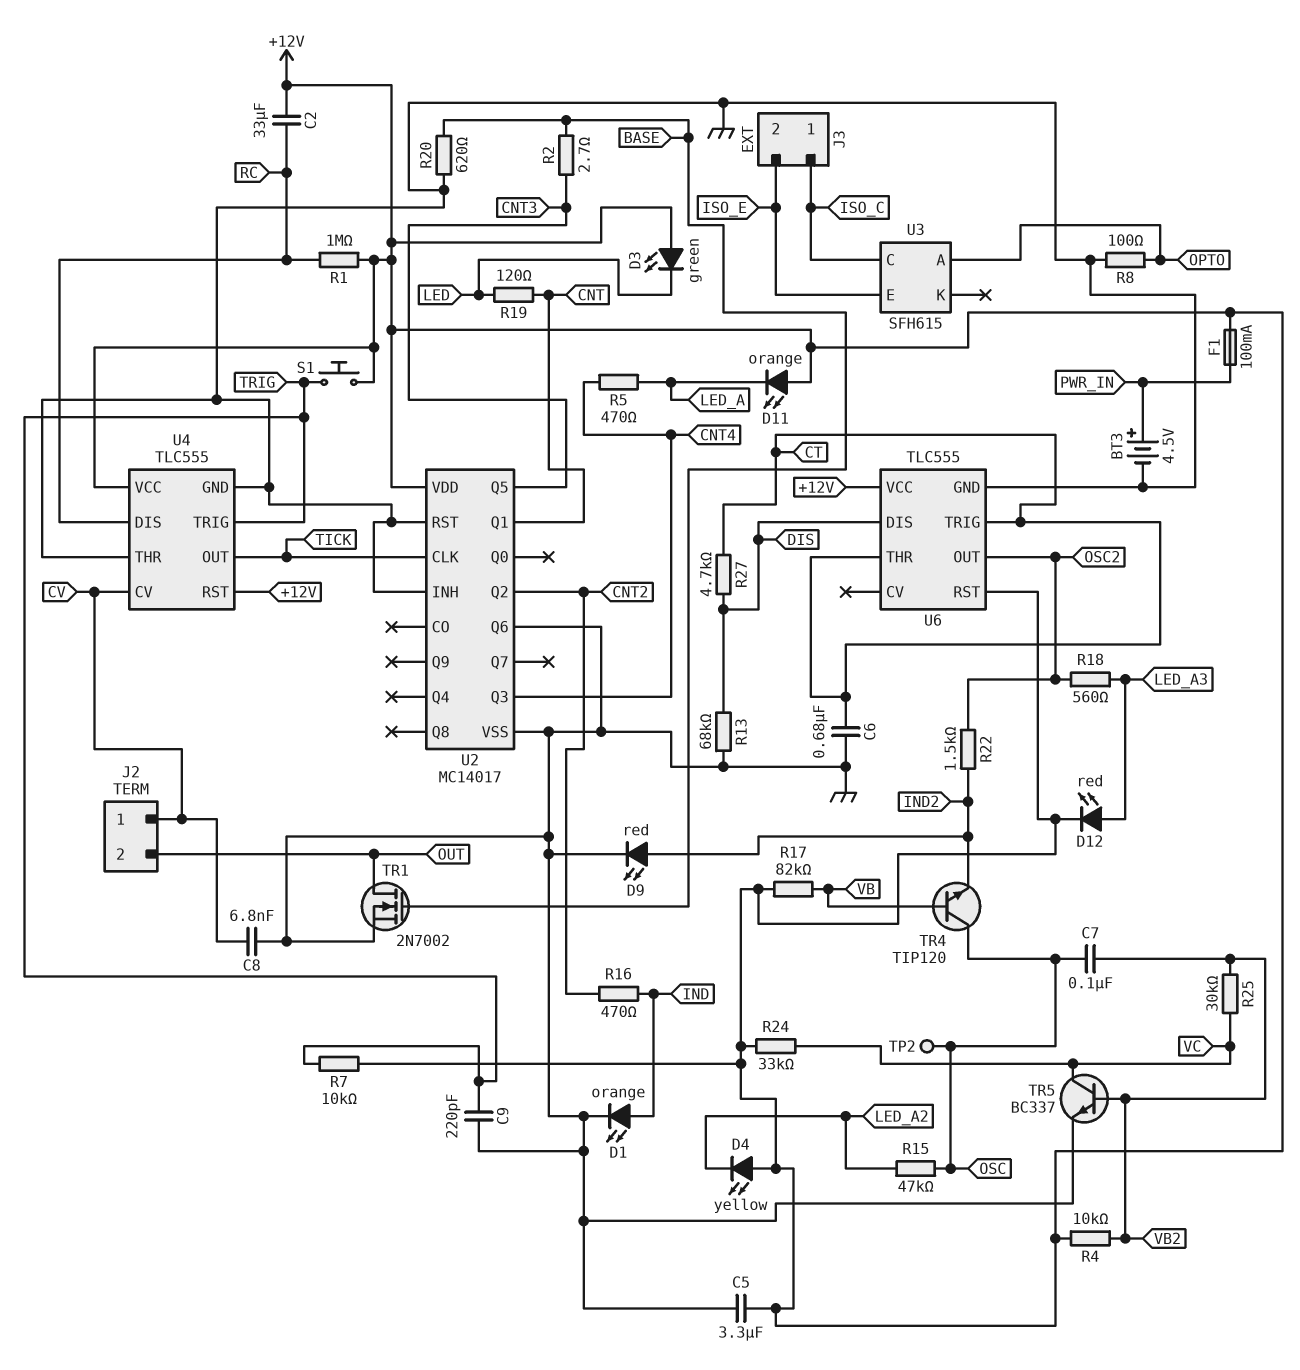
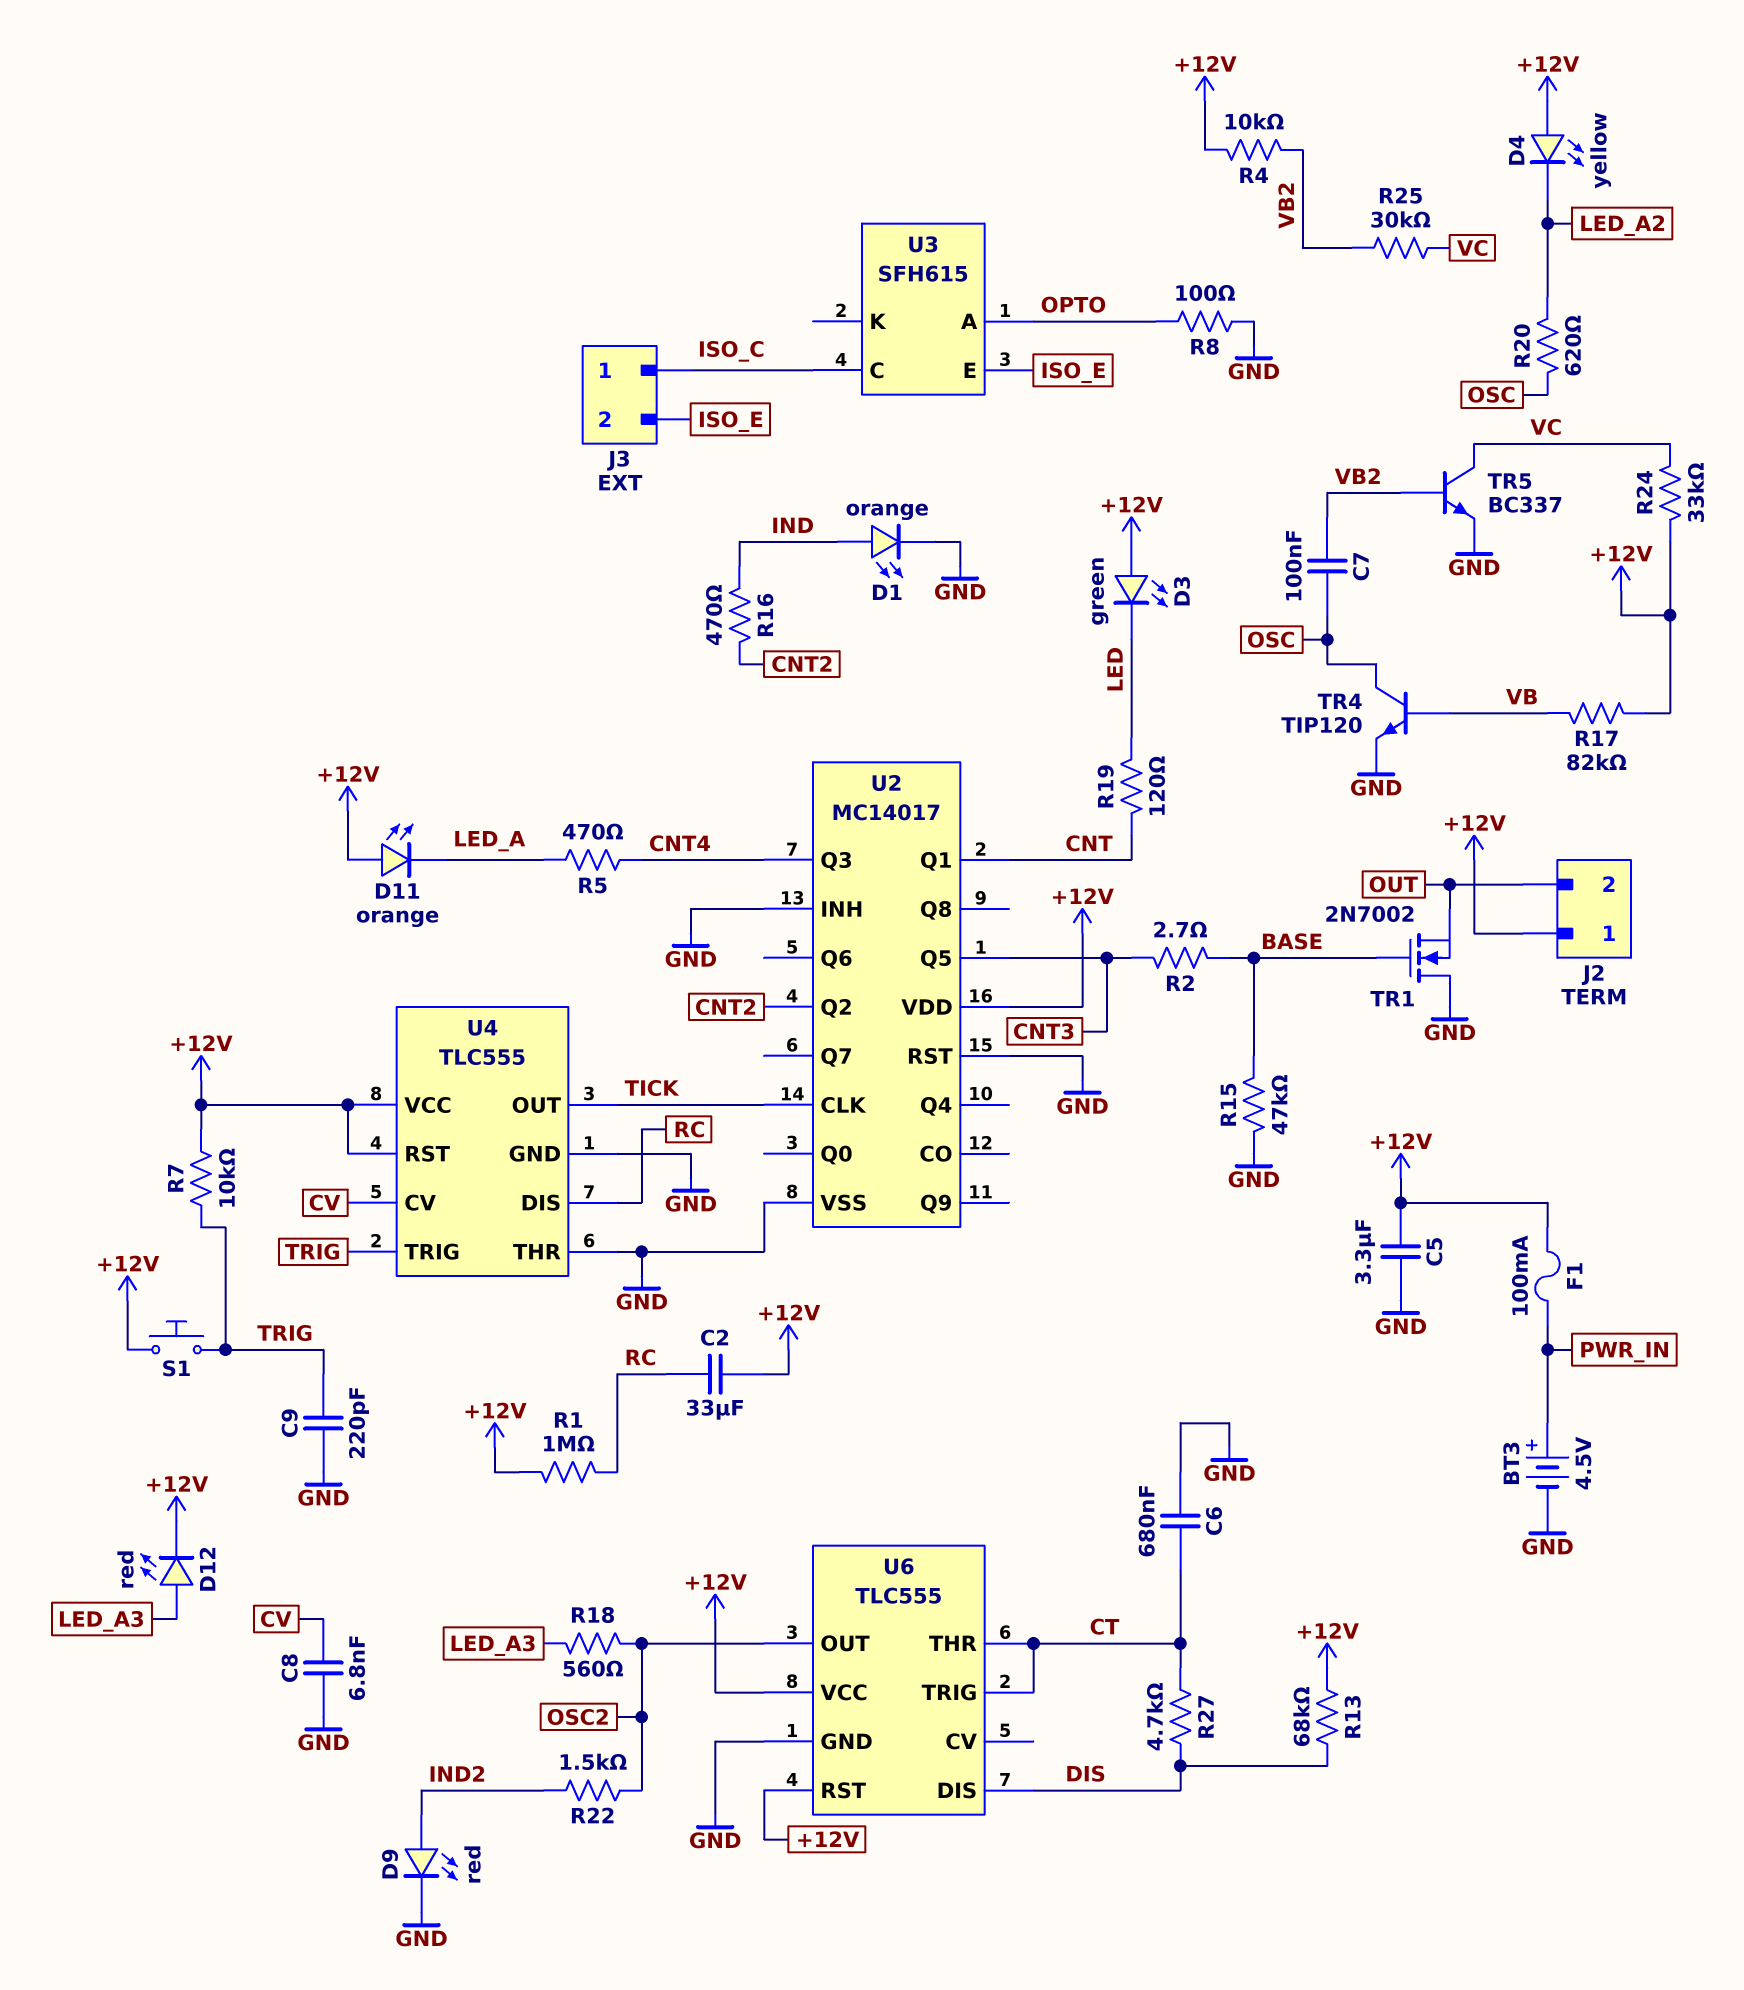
J2 pin 1: CV -> +12V
R13: 68k (DIS, GND) -> 68k (+12V, DIS)
R15: 47k (LED_A2, OSC) -> 47k (BASE, GND)
R20: 620 (BASE, GND) -> 620 (LED_A2, OSC)
TP2: test point (OSC) -> none
TR1: NMOS 2N7002 (G BASE, D OUT, S GND) -> NMOS 2N7002 (G BASE, D GND, S OUT)
TR4: NPN TIP120 (B VB, C OSC, E IND2) -> NPN TIP120 (B VB, C OSC, E GND)
U2 pin Q6: GND -> none

